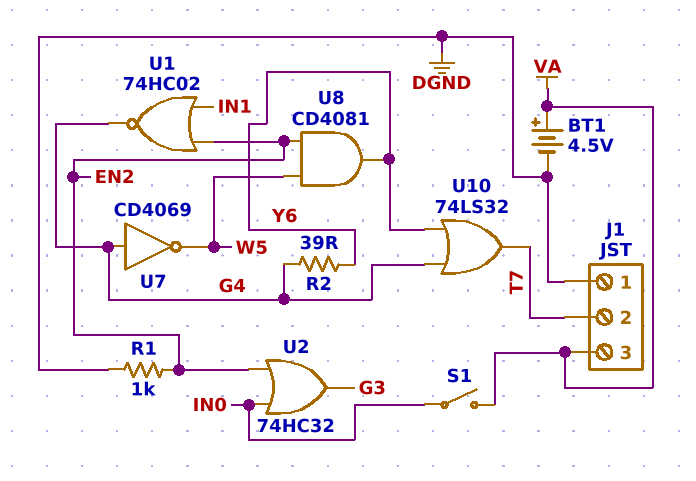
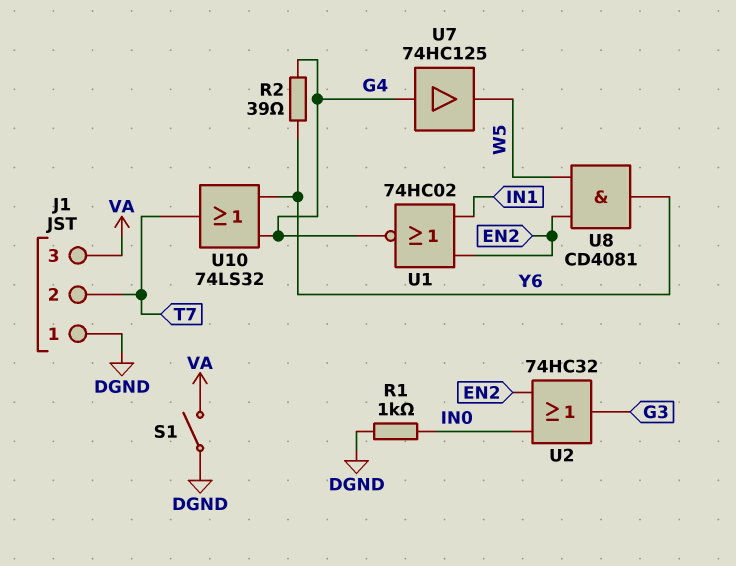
BT1: 4.5V (plus VA, minus DGND) -> none
R1: 1k (DGND, EN2) -> 1k (DGND, IN0)
S1: switch (IN0, VA) -> switch (DGND, VA)
U7: NOT CD4069 (in G4, out W5) -> buffer 74HC125 (in G4, out W5)

